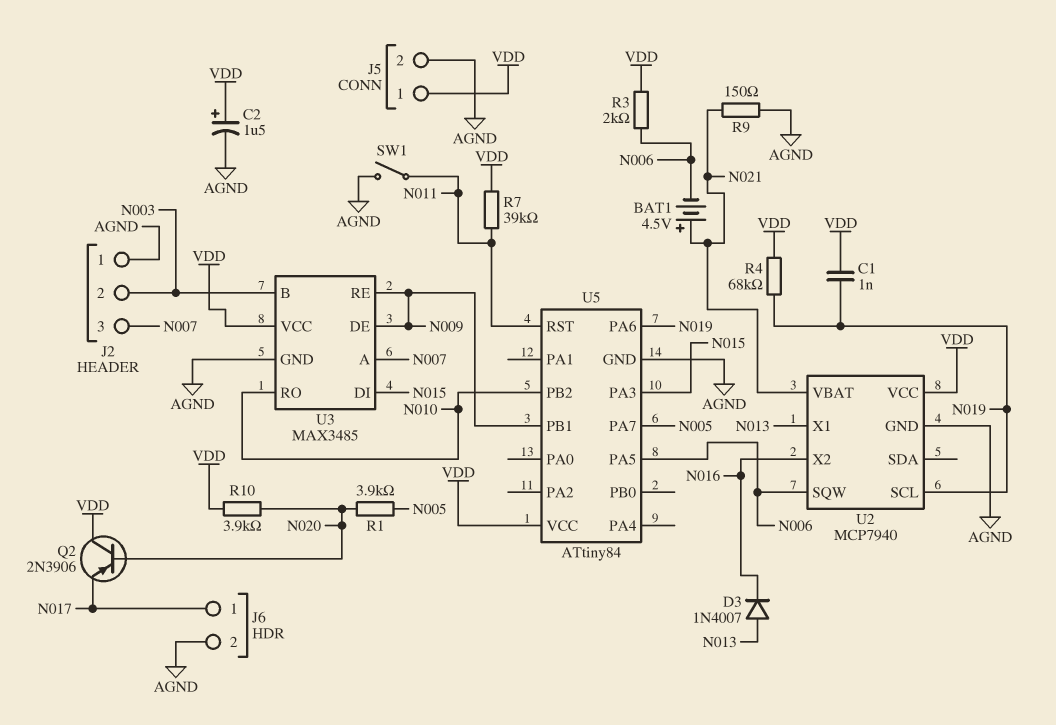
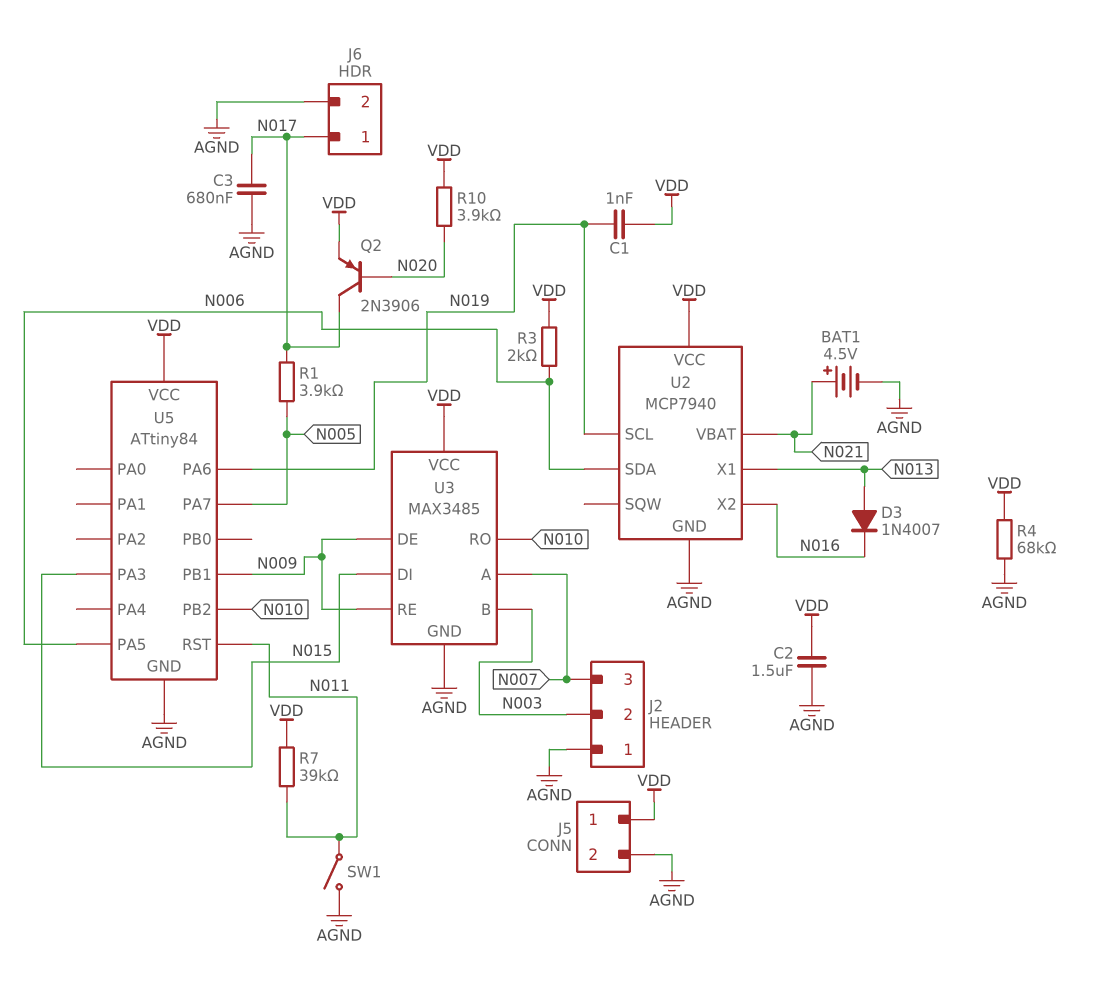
BAT1: 4.5V (plus N021, minus N006) -> 4.5V (plus N021, minus AGND)
C2: 1.5uF (plus VDD, minus AGND) -> 1.5uF (AGND, VDD)
C3: none -> 680nF (AGND, N017)
Q2: PNP 2N3906 (B N020, C VDD, E N017) -> PNP 2N3906 (B N020, C N017, E VDD)
R1: 3.9k (N005, N020) -> 3.9k (N005, N017)
R4: 68k (N019, VDD) -> 68k (AGND, VDD)
R9: 150 (AGND, N021) -> none
U2 pin SDA: none -> N006
U2 pin SQW: N006 -> none

